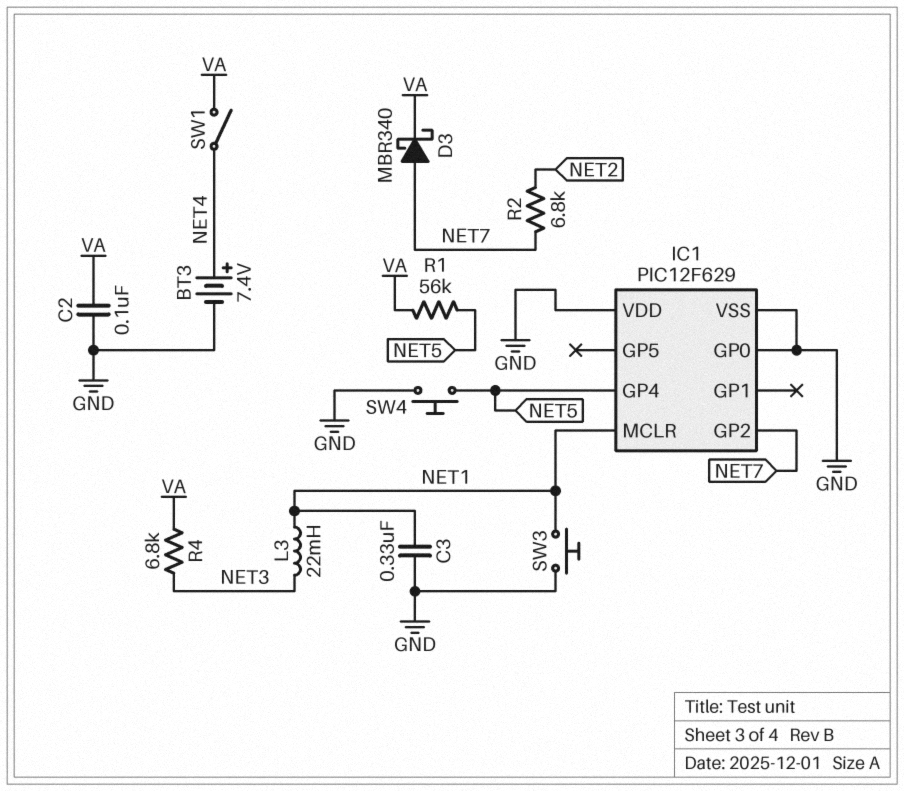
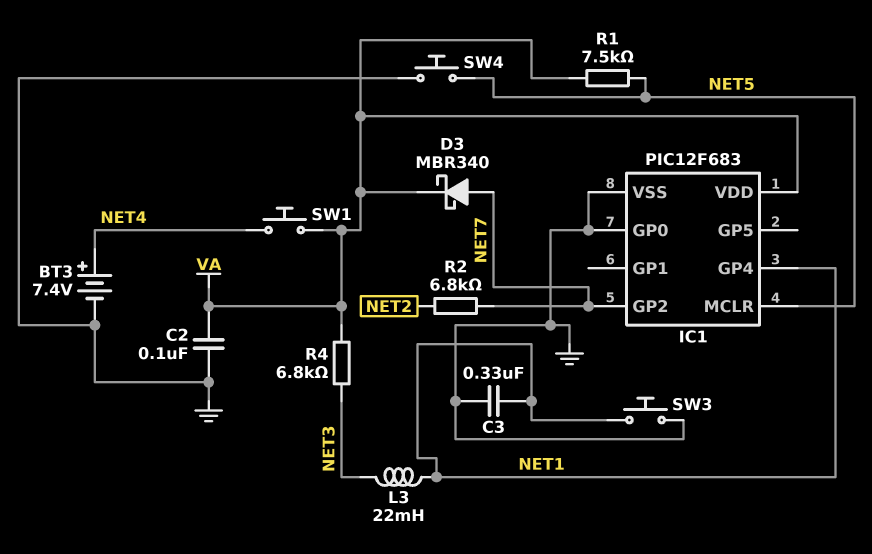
IC1: PIC12F629 -> PIC12F683
IC1 pin GP4: NET5 -> NET1
IC1 pin MCLR: NET1 -> NET5
IC1 pin VDD: GND -> VA
R1: 56k (NET5, VA) -> 7.5k (NET5, VA)
SW1: switch (NET4, VA) -> button (NET4, VA)

